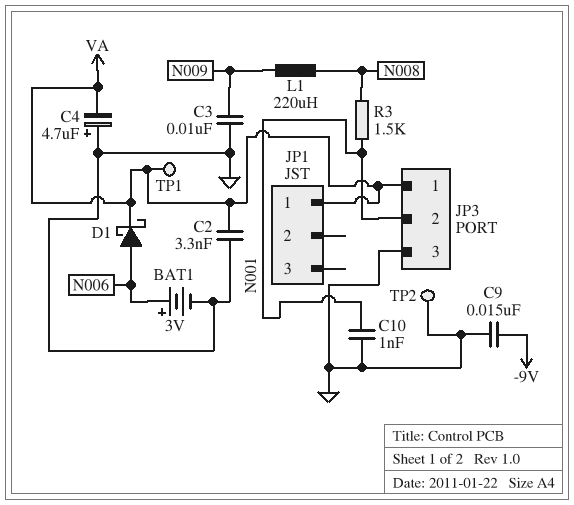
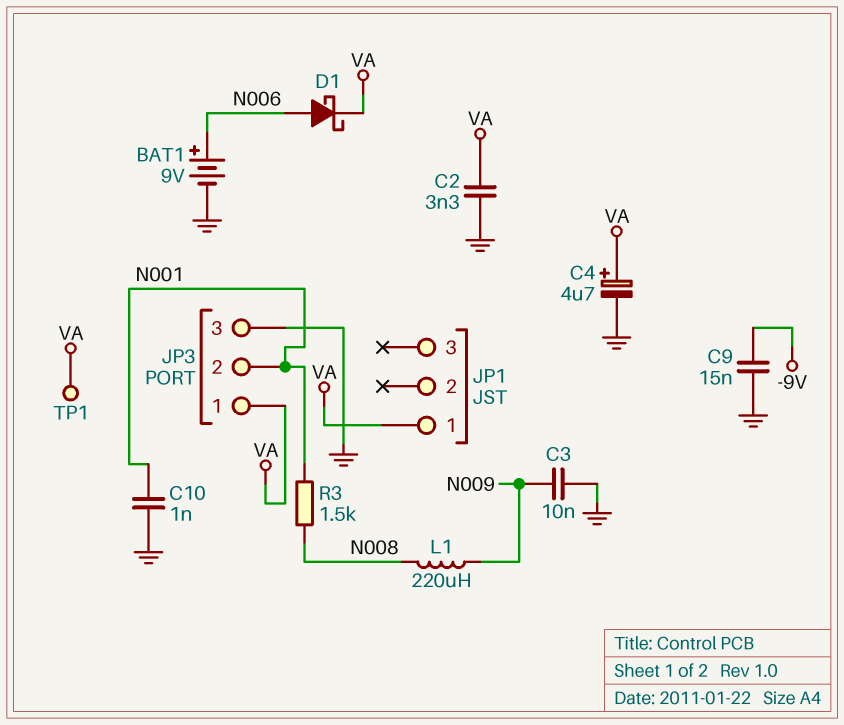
BAT1: 3V (plus N006, minus GND) -> 9V (plus N006, minus GND)
C4: 4.7uF (plus GND, minus VA) -> 4.7uF (plus VA, minus GND)
TP2: test point (GND) -> none

